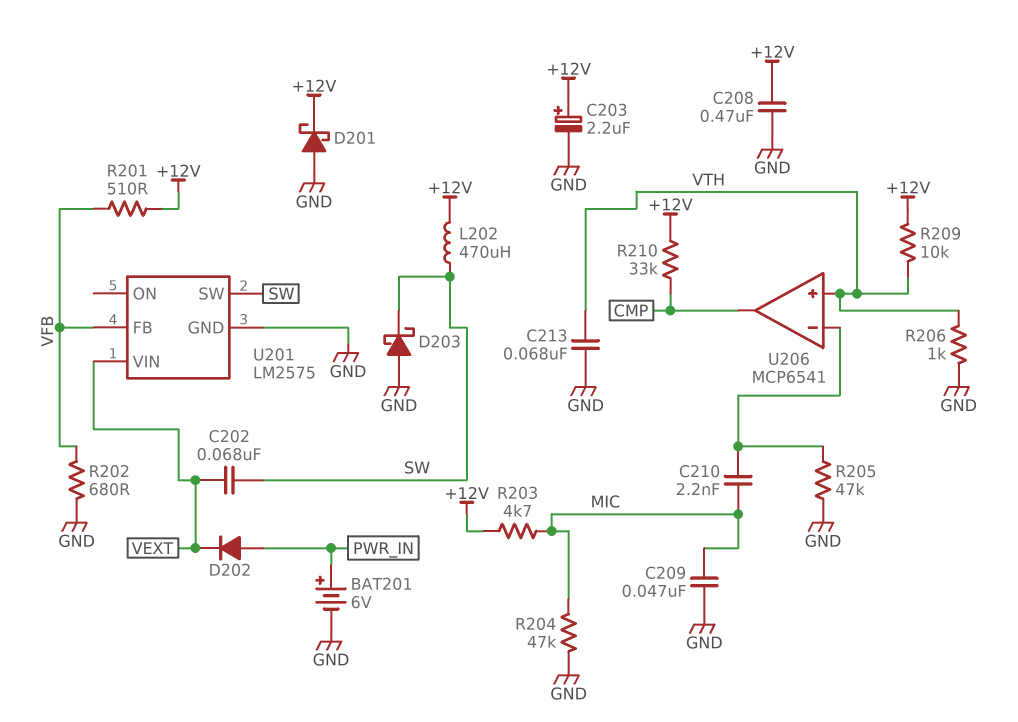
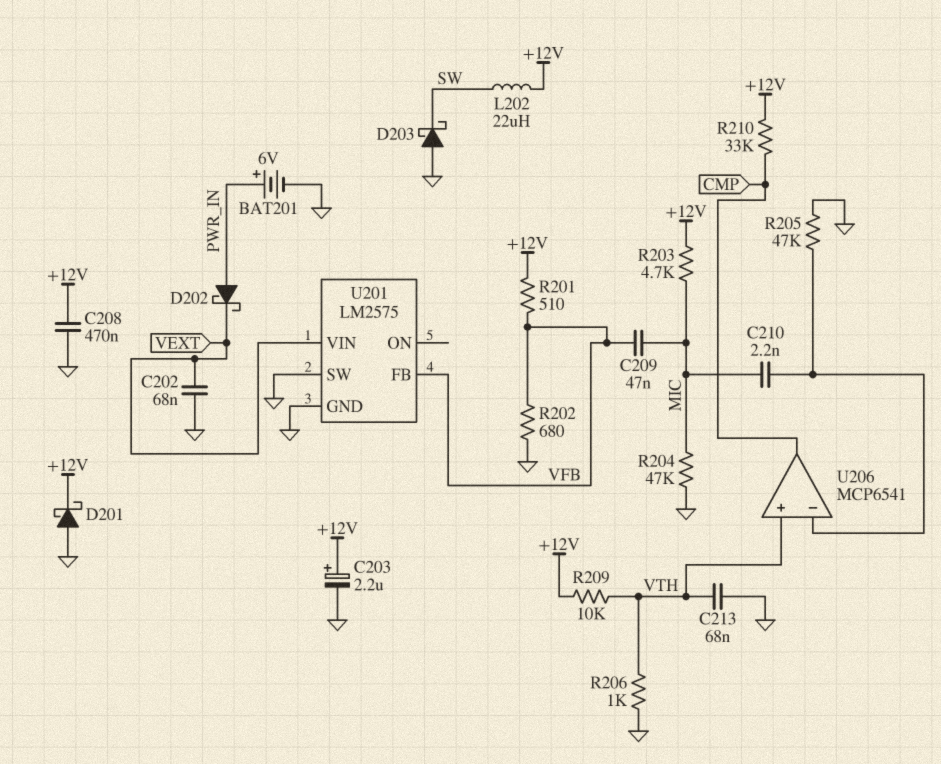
C202: 68nF (SW, VEXT) -> 68nF (GND, VEXT)
C209: 47nF (GND, MIC) -> 47nF (MIC, VFB)
D202: diode (A PWR_IN, K VEXT) -> schottky (A PWR_IN, K VEXT)
L202: 470uH (+12V, SW) -> 22uH (+12V, SW)
U201 pin SW: SW -> GND

